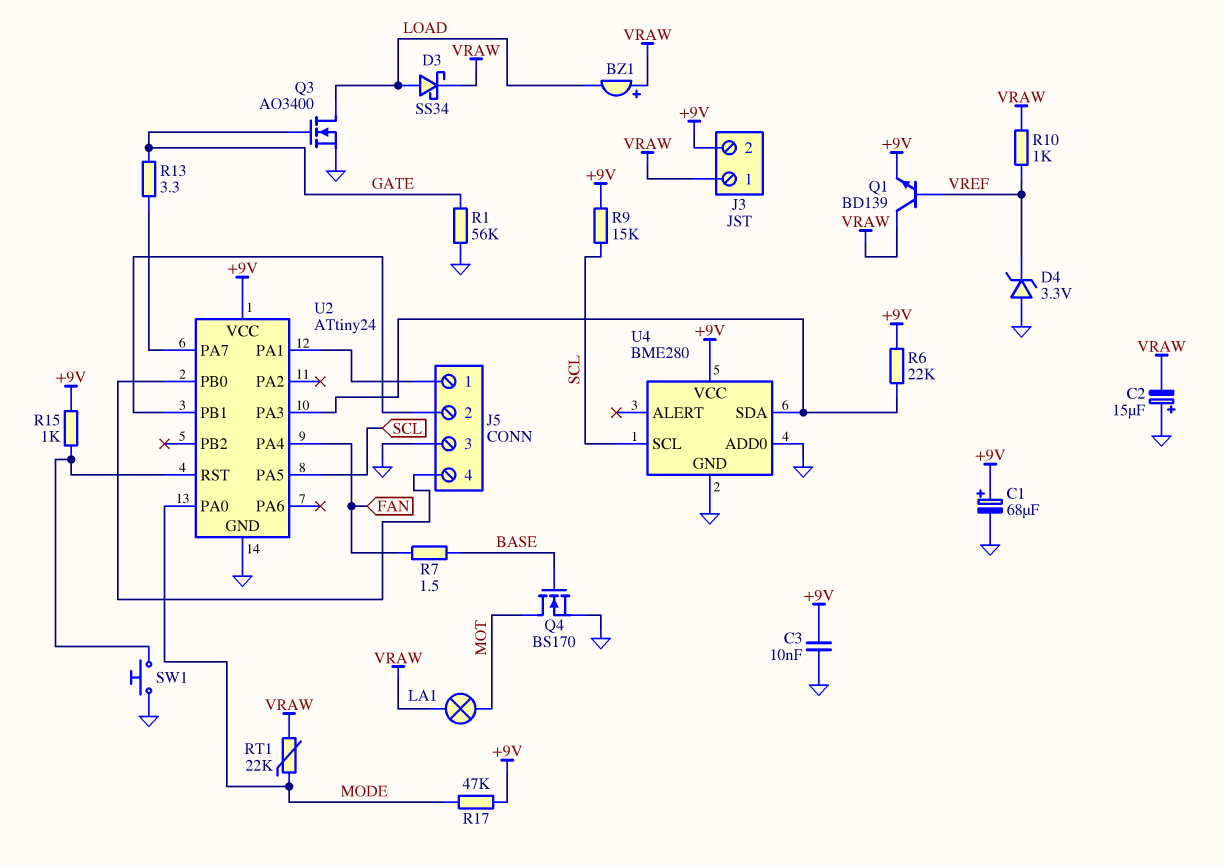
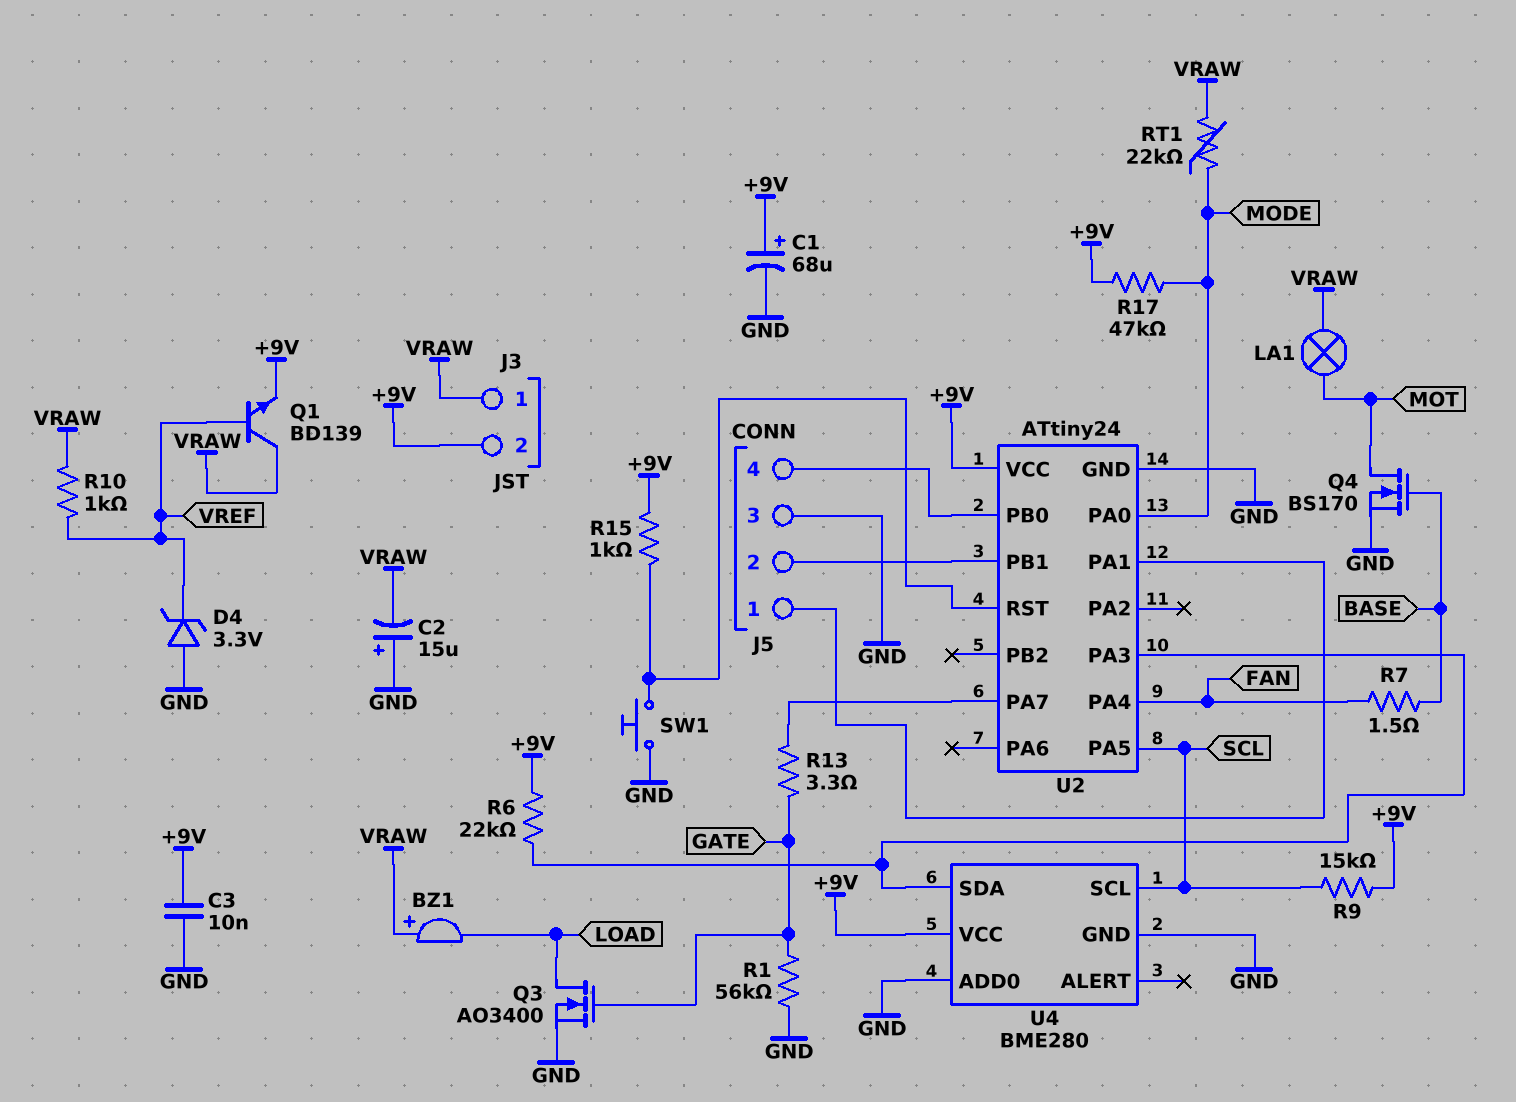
D3: schottky SS34 (A LOAD, K VRAW) -> none

